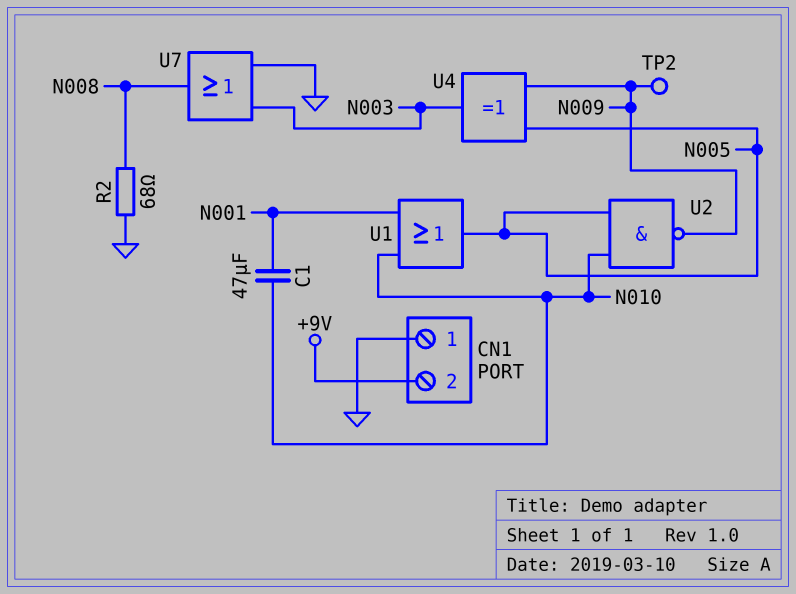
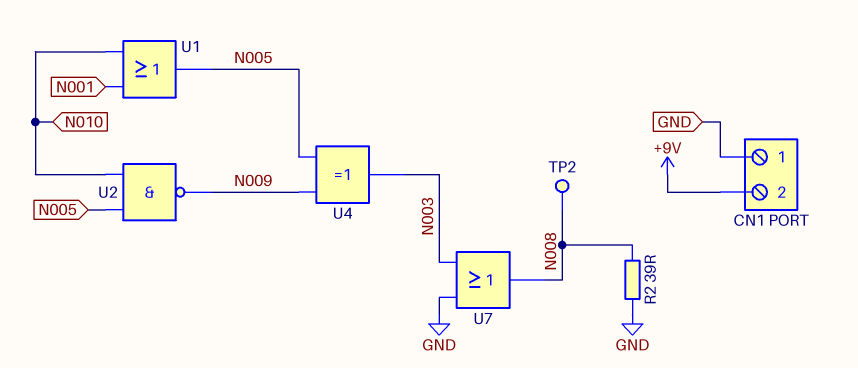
C1: 47uF (N001, N010) -> none
R2: 68 (GND, N008) -> 39 (GND, N008)
TP2: test point (N009) -> test point (N008)

